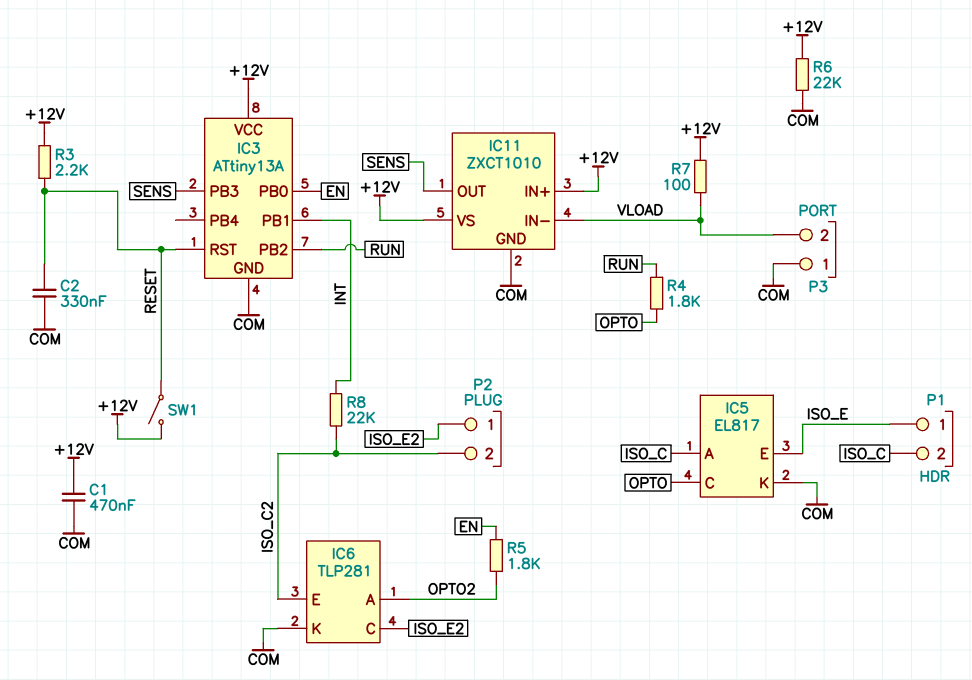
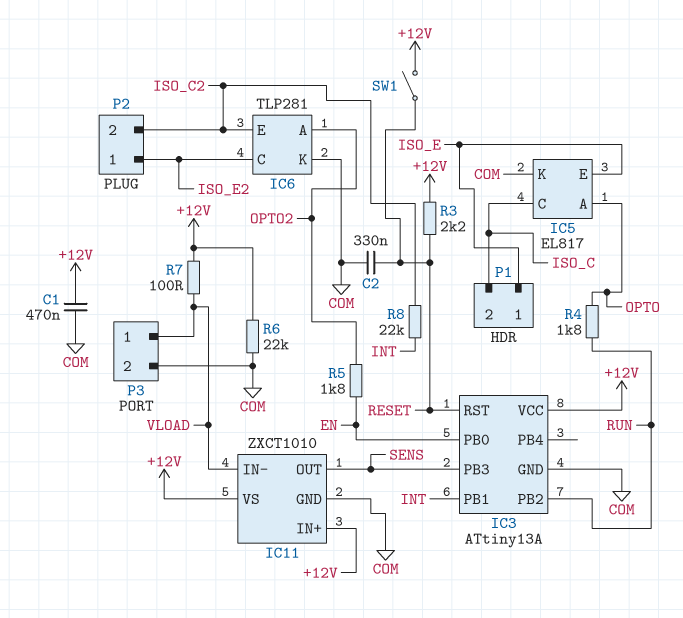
IC5 pin A: ISO_C -> OPTO
IC5 pin C: OPTO -> ISO_C
P3 pin 1: COM -> VLOAD
P3 pin 2: VLOAD -> COM

